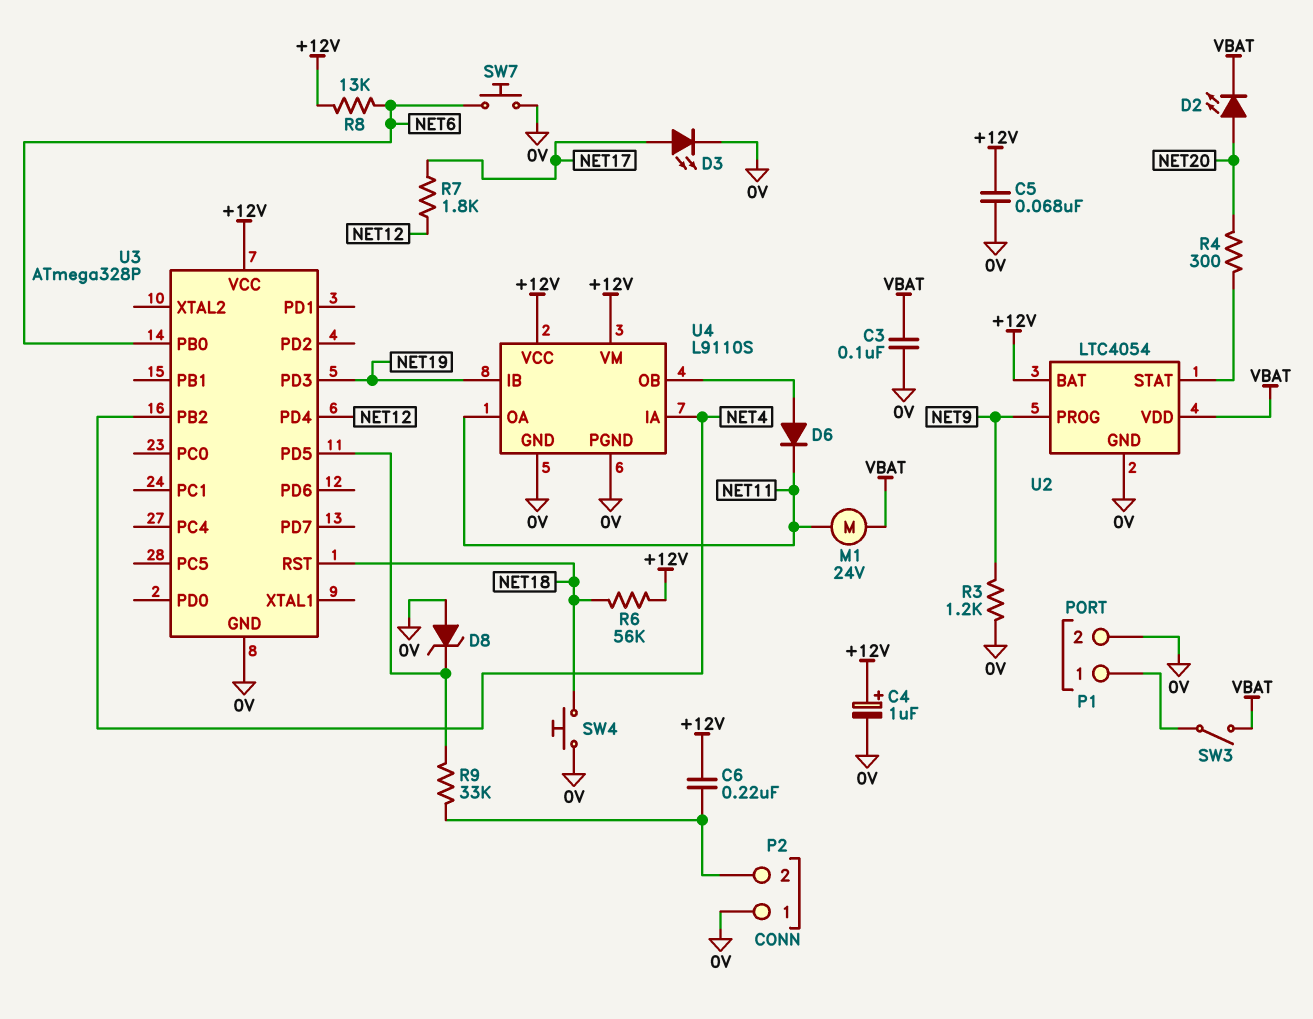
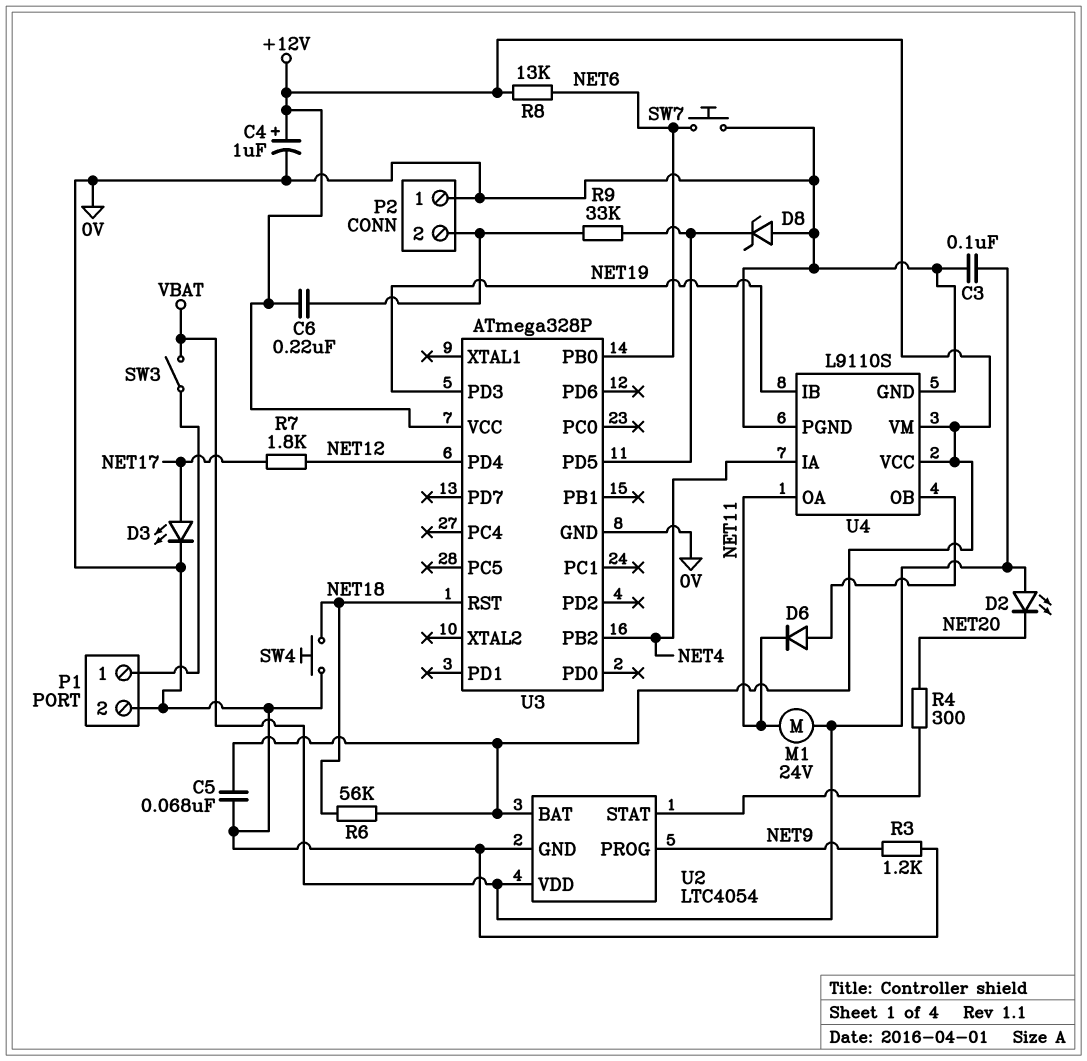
D2: LED (A NET20, K VBAT) -> LED (A VBAT, K NET20)

